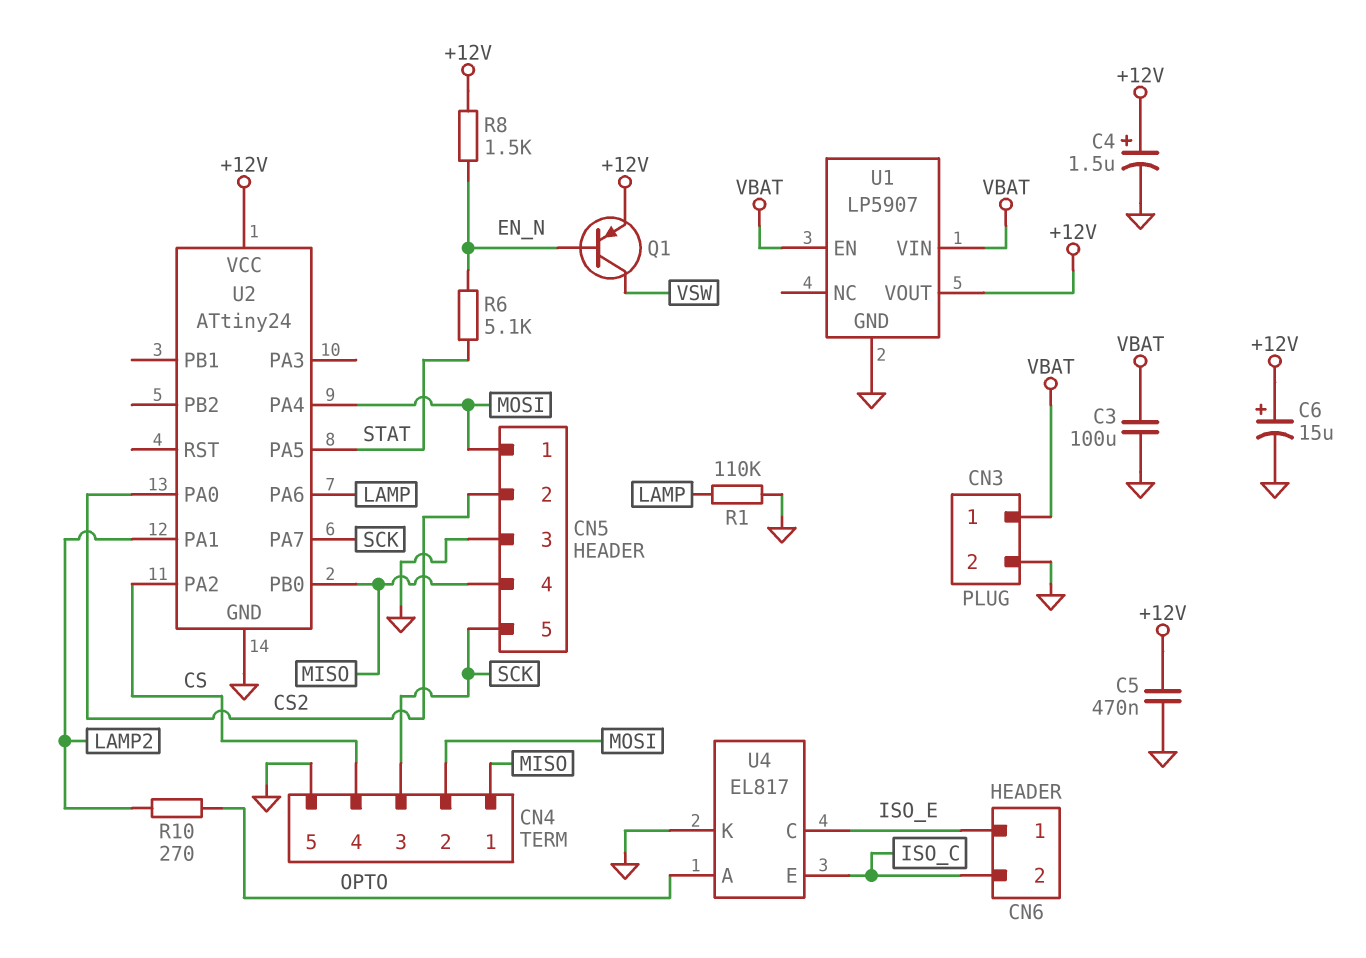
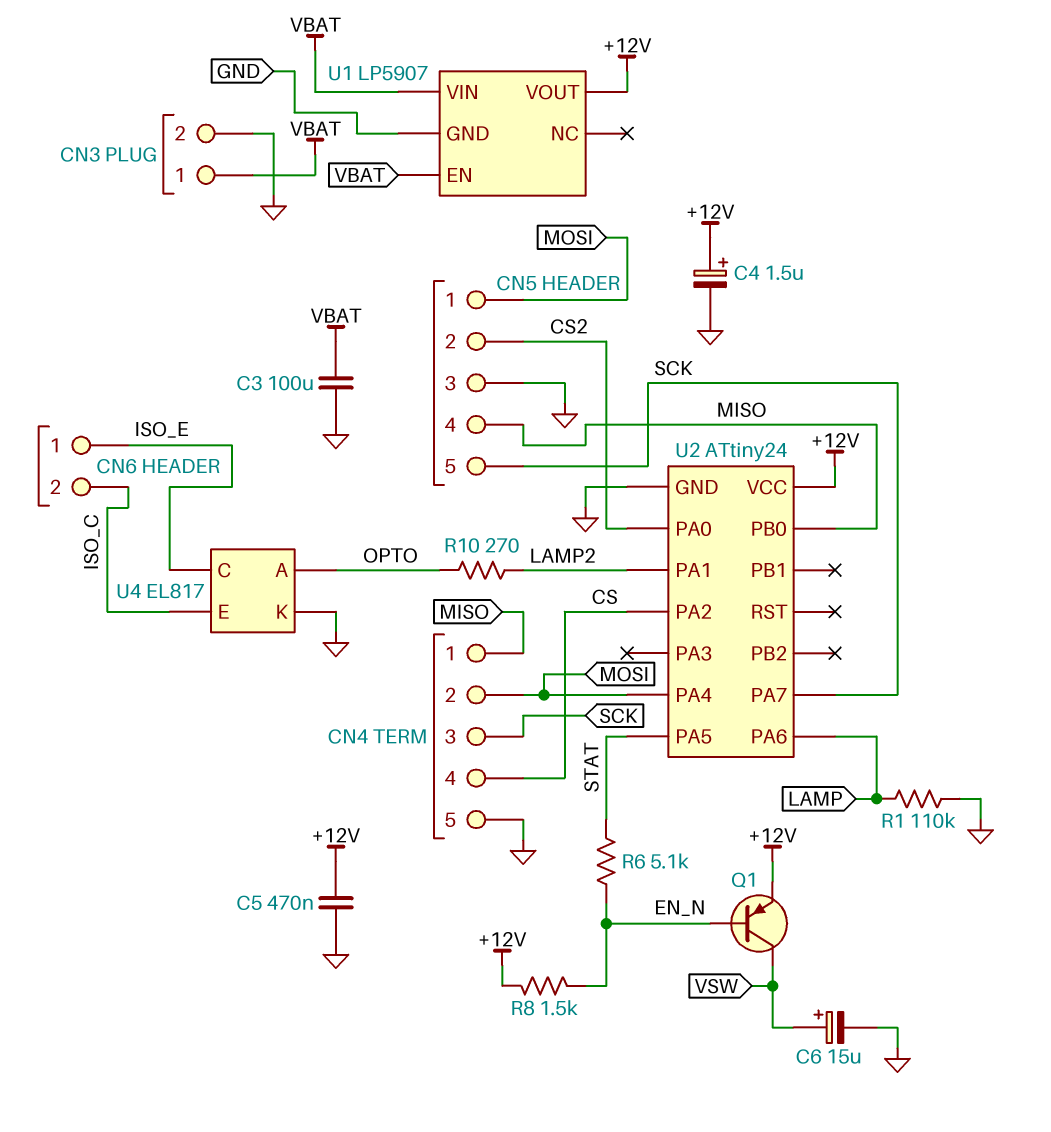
C6: 15uF (plus +12V, minus GND) -> 15uF (plus VSW, minus GND)

